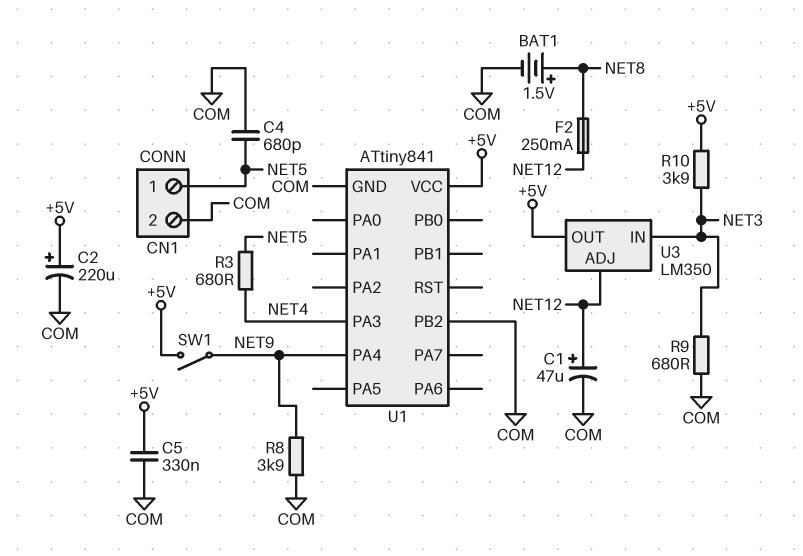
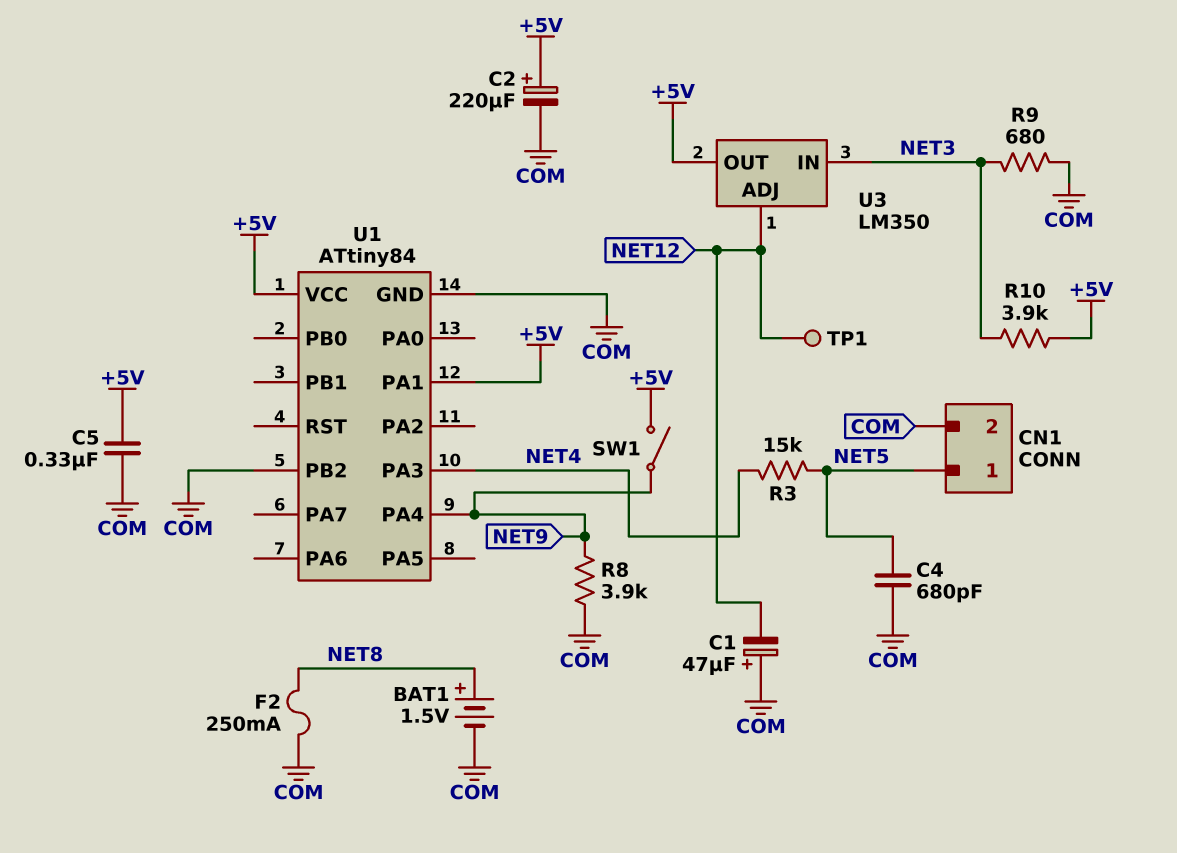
C1: 47uF (plus NET12, minus COM) -> 47uF (plus COM, minus NET12)
F2: 250mA (NET8, NET12) -> 250mA (COM, NET8)
R3: 680 (NET4, NET5) -> 15k (NET4, NET5)
TP1: none -> test point (NET12)
U1: ATtiny841 -> ATtiny84
U1 pin PA1: none -> +5V

